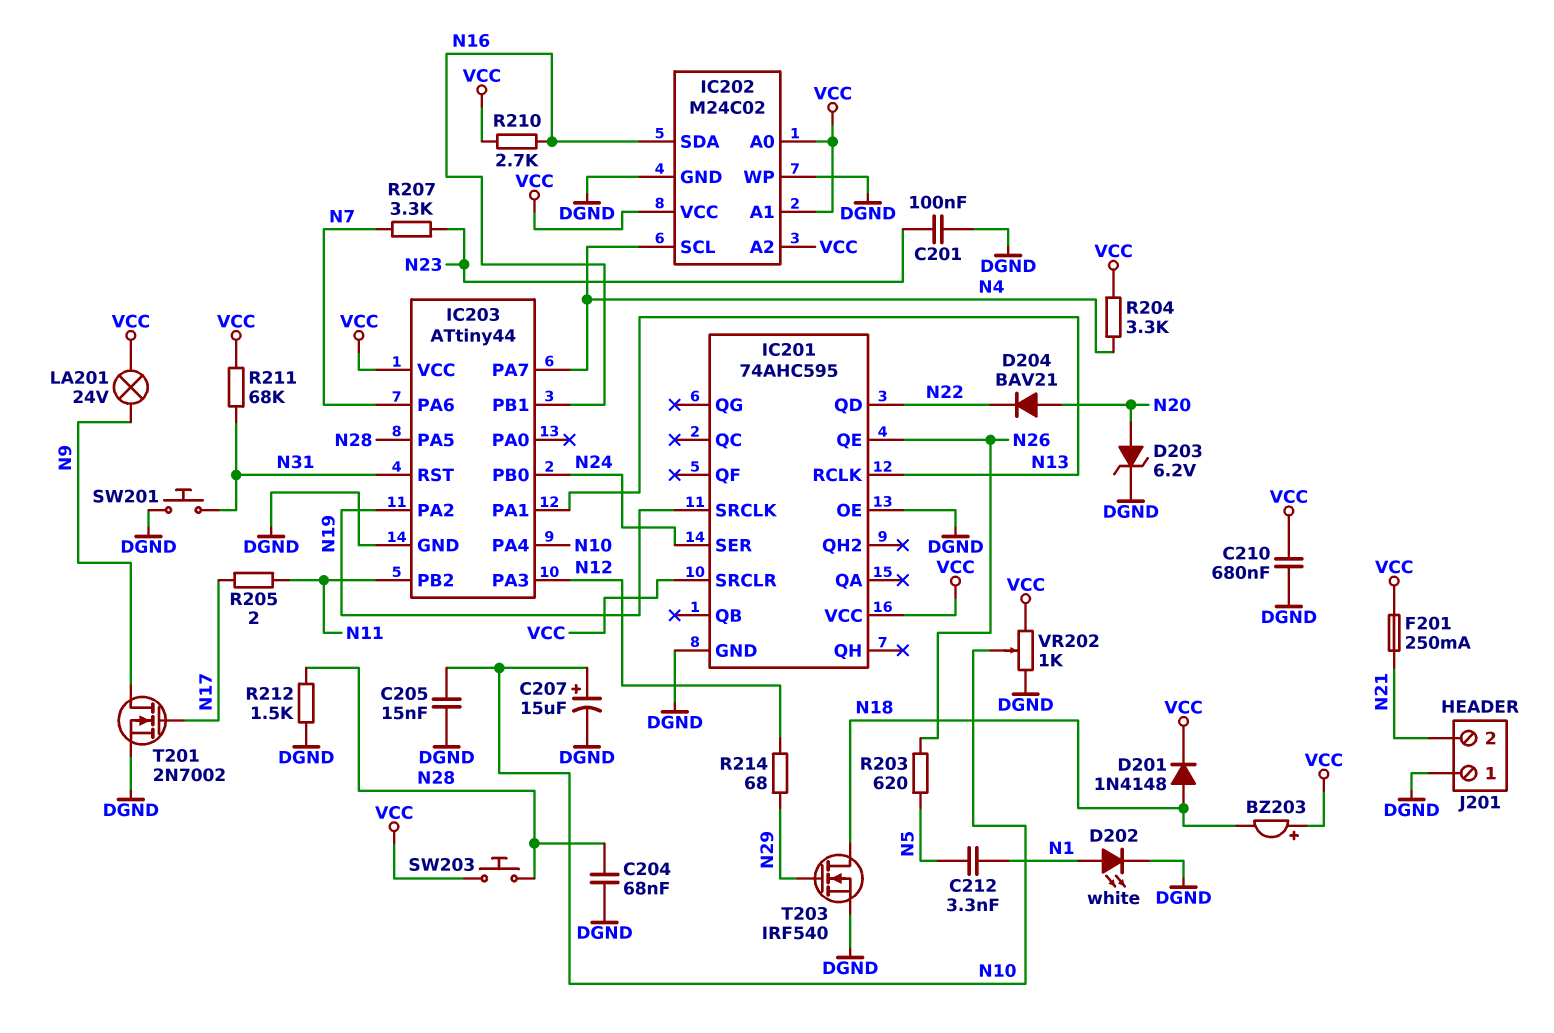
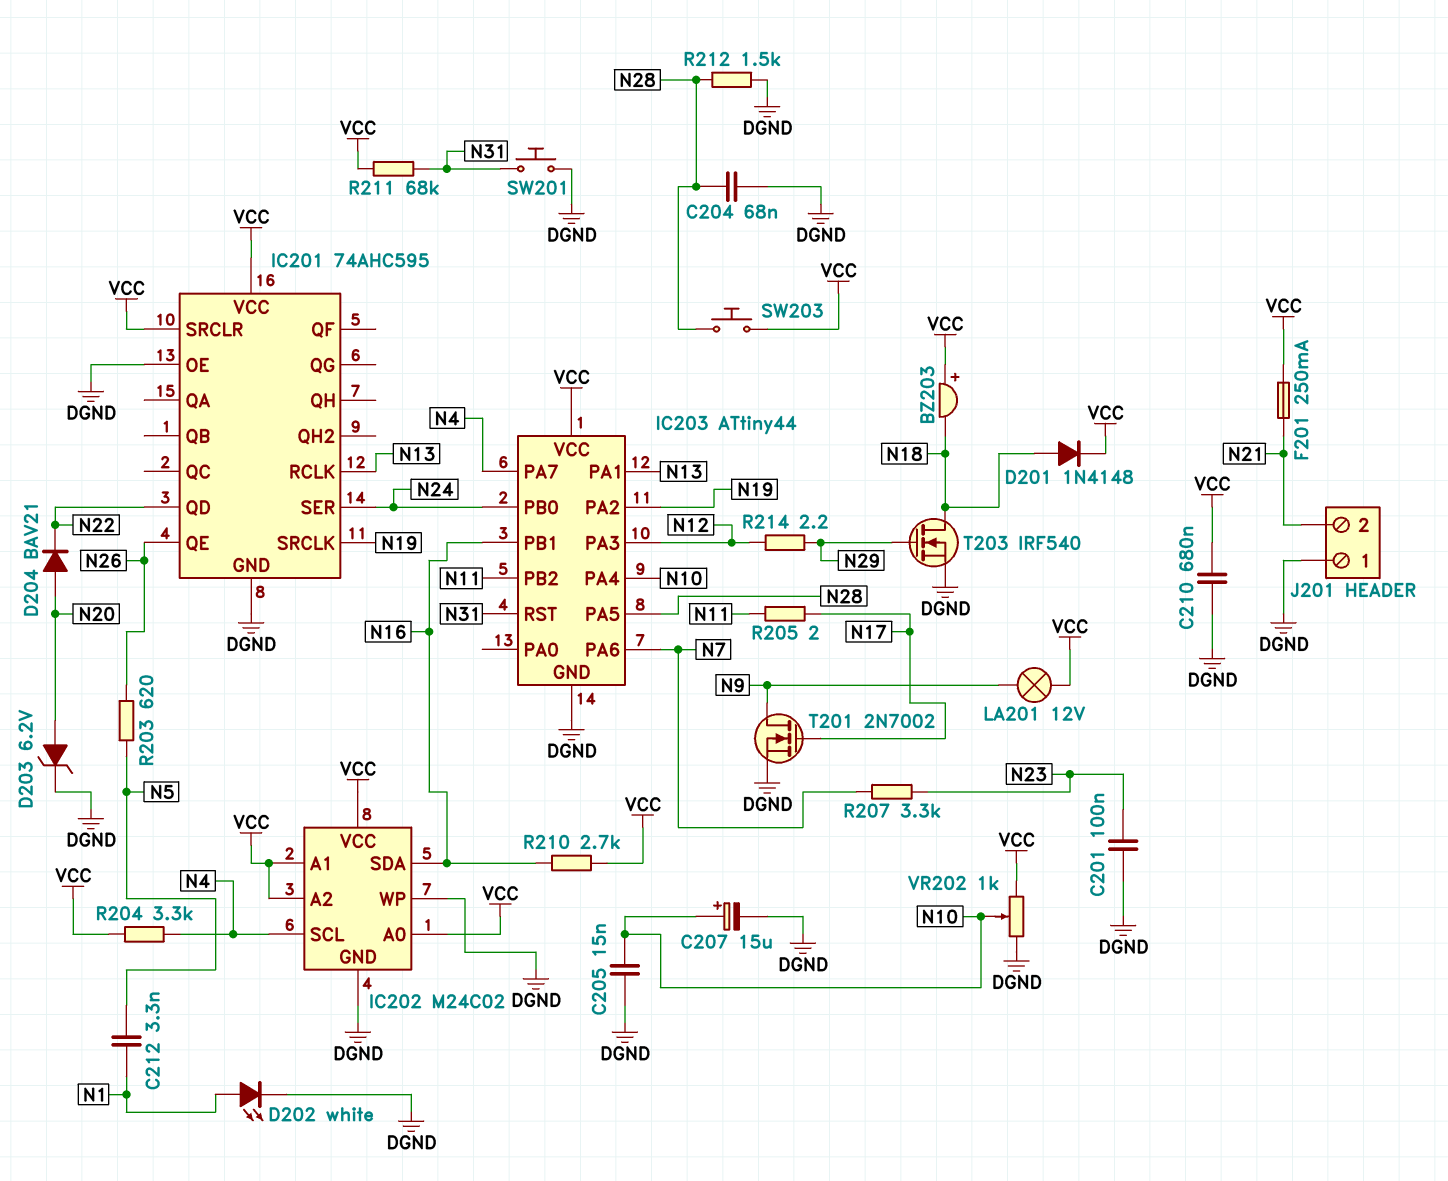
LA201: lamp 24V (N9, VCC) -> lamp 12V (N9, VCC)
R214: 68 (N12, N29) -> 2.2 (N12, N29)

